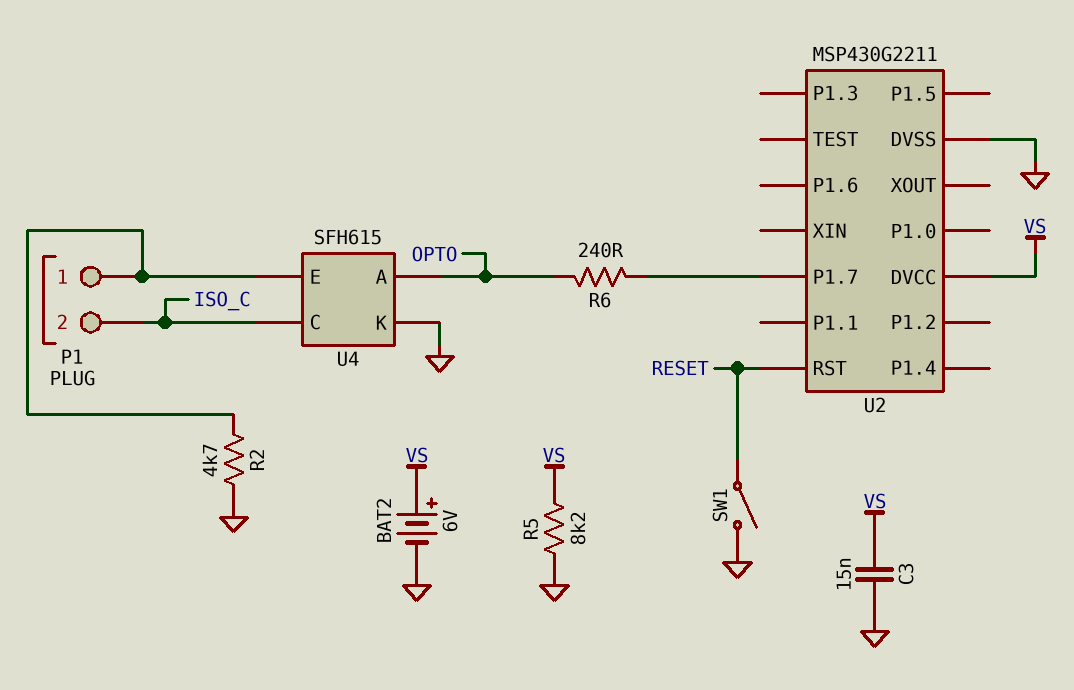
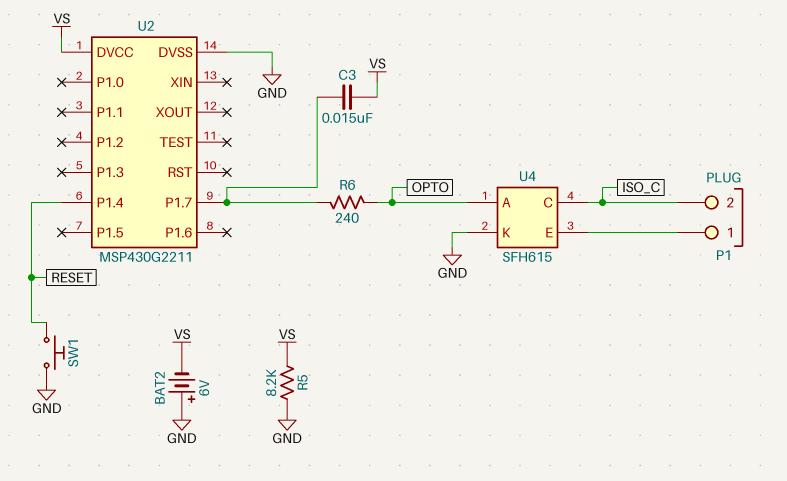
BAT2: 6V (plus VS, minus GND) -> 6V (plus GND, minus VS)
C3: 15nF (GND, VS) -> 15nF (U2/P1.7, VS)
R2: 4.7k (GND, P1/1) -> none
SW1: switch (GND, RESET) -> button (GND, RESET)
U2 pin P1.4: none -> RESET
U2 pin RST: RESET -> none

